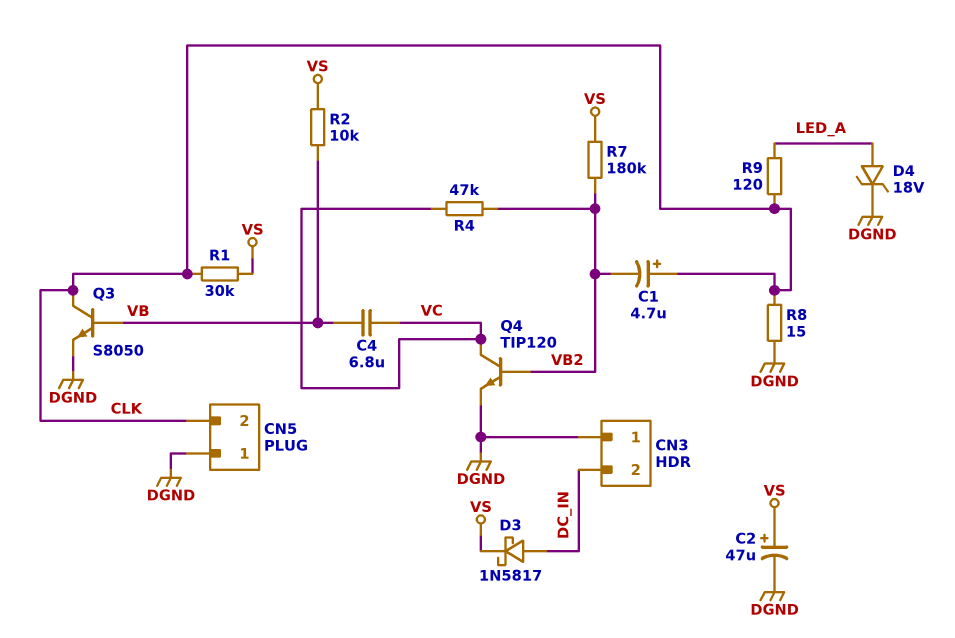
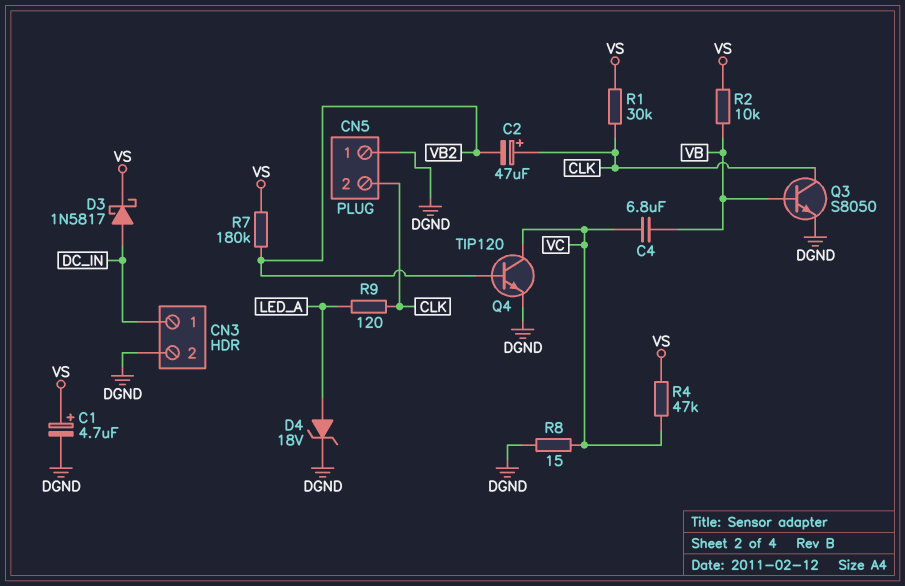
C1: 4.7uF (plus CLK, minus VB2) -> 4.7uF (plus VS, minus DGND)
C2: 47uF (plus VS, minus DGND) -> 47uF (plus CLK, minus VB2)
CN3 pin 1: DGND -> DC_IN
CN3 pin 2: DC_IN -> DGND
R4: 47k (VB2, VC) -> 47k (VC, VS)
R8: 15 (CLK, DGND) -> 15 (DGND, VC)

